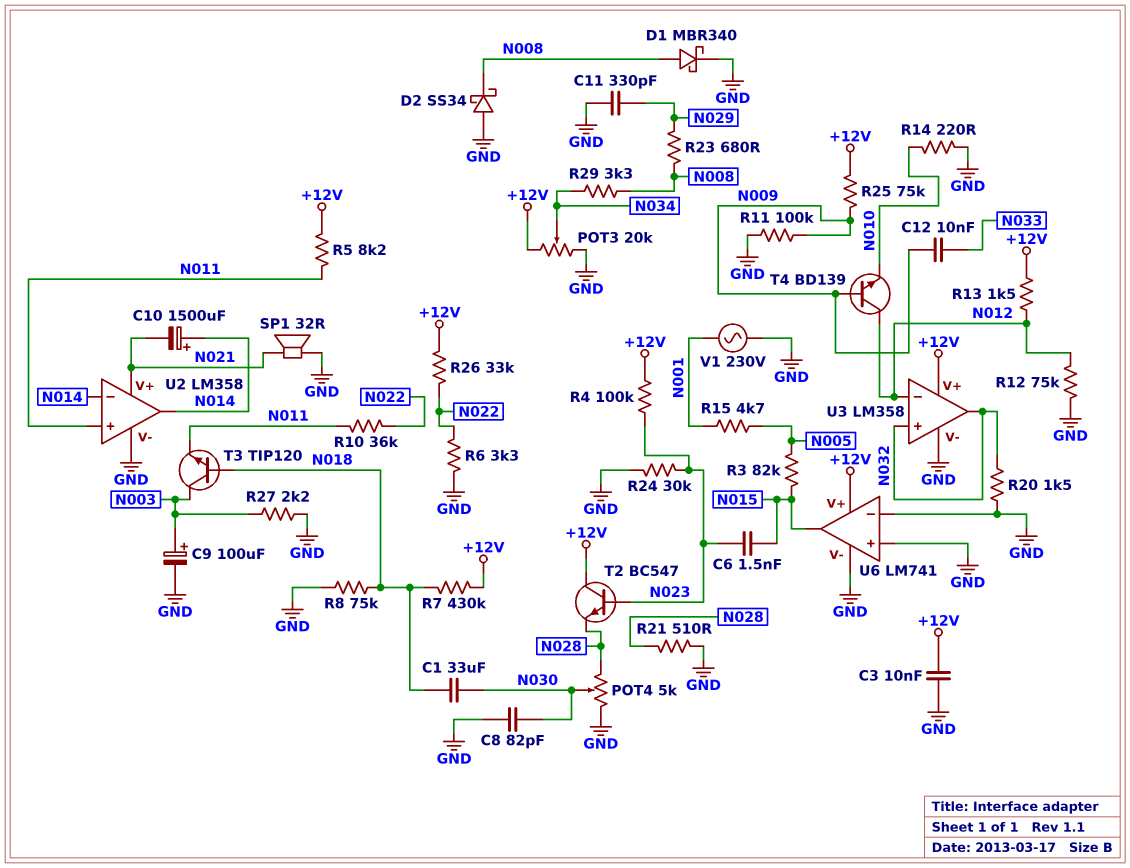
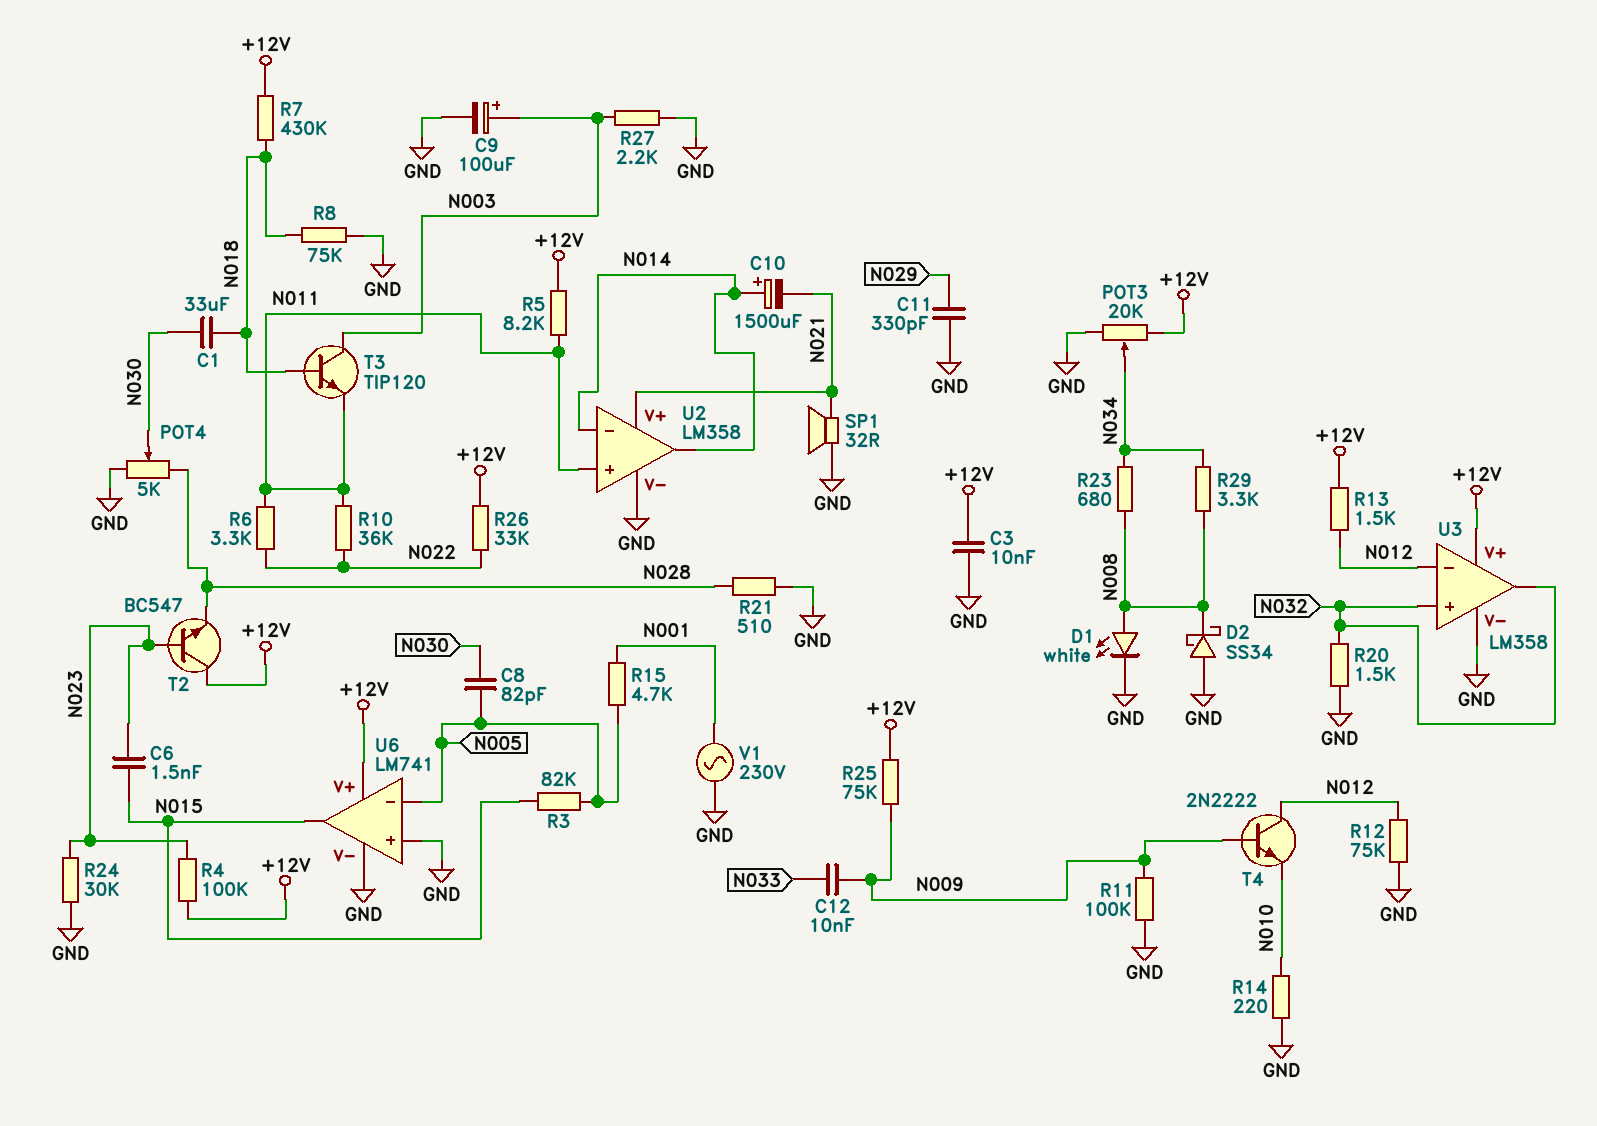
C8: 82pF (GND, N030) -> 82pF (N005, N030)
D1: schottky MBR340 (A N008, K GND) -> LED white (A N008, K GND)
R6: 3.3k (GND, N022) -> 3.3k (N011, N022)
R23: 680 (N008, N029) -> 680 (N008, N034)
T4: NPN BD139 (B N009, C N012, E N010) -> NPN 2N2222 (B N009, C N012, E N010)
U6 pin in-: GND -> N005

